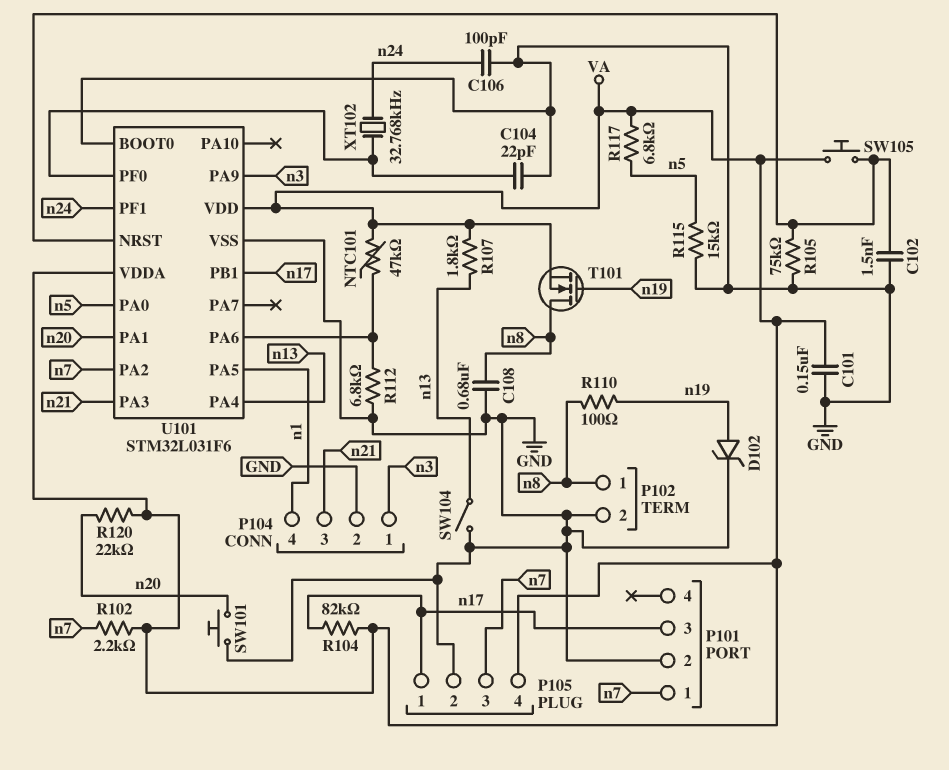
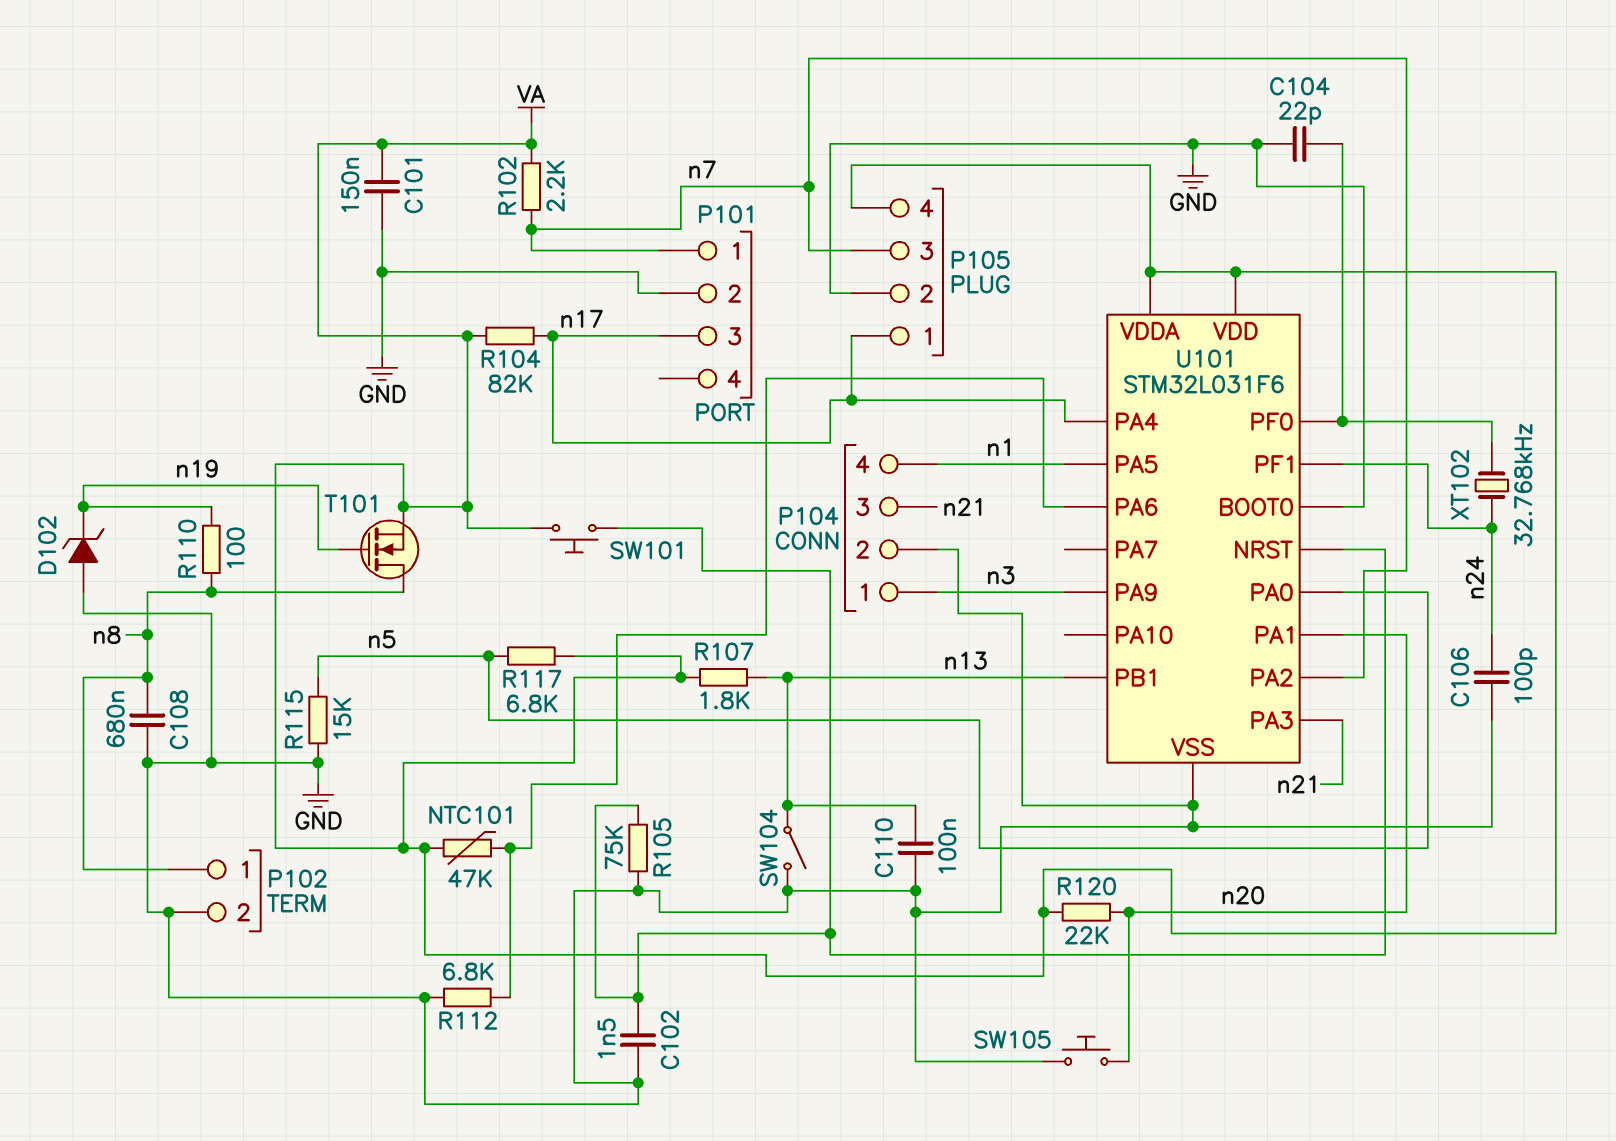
C110: none -> 100nF (GND, n13)
D102: zener (A n19, K GND) -> zener (A GND, K n19)
SW101: button (GND, n20) -> button (U101/NRST, VA)
SW105: button (U101/NRST, VA) -> button (GND, n20)
U101 pin PA4: n13 -> n17
U101 pin PB1: n17 -> n13

